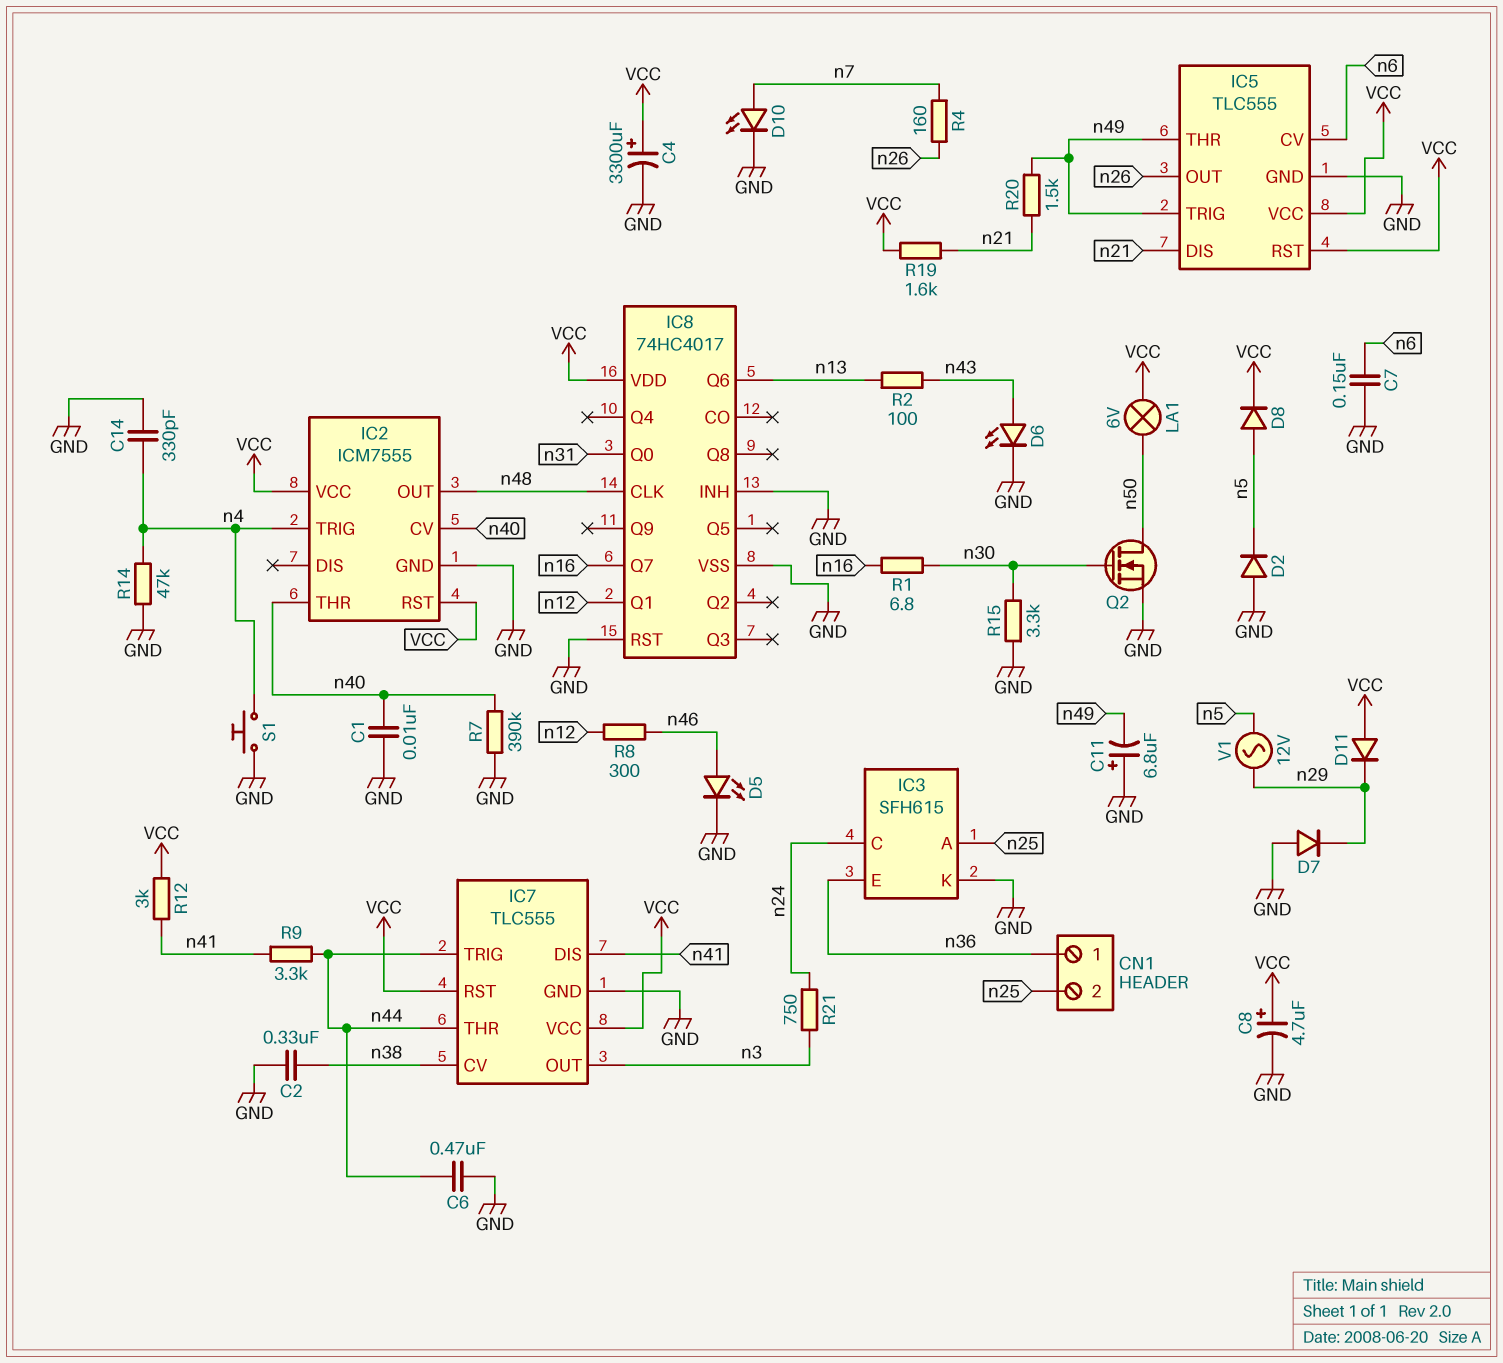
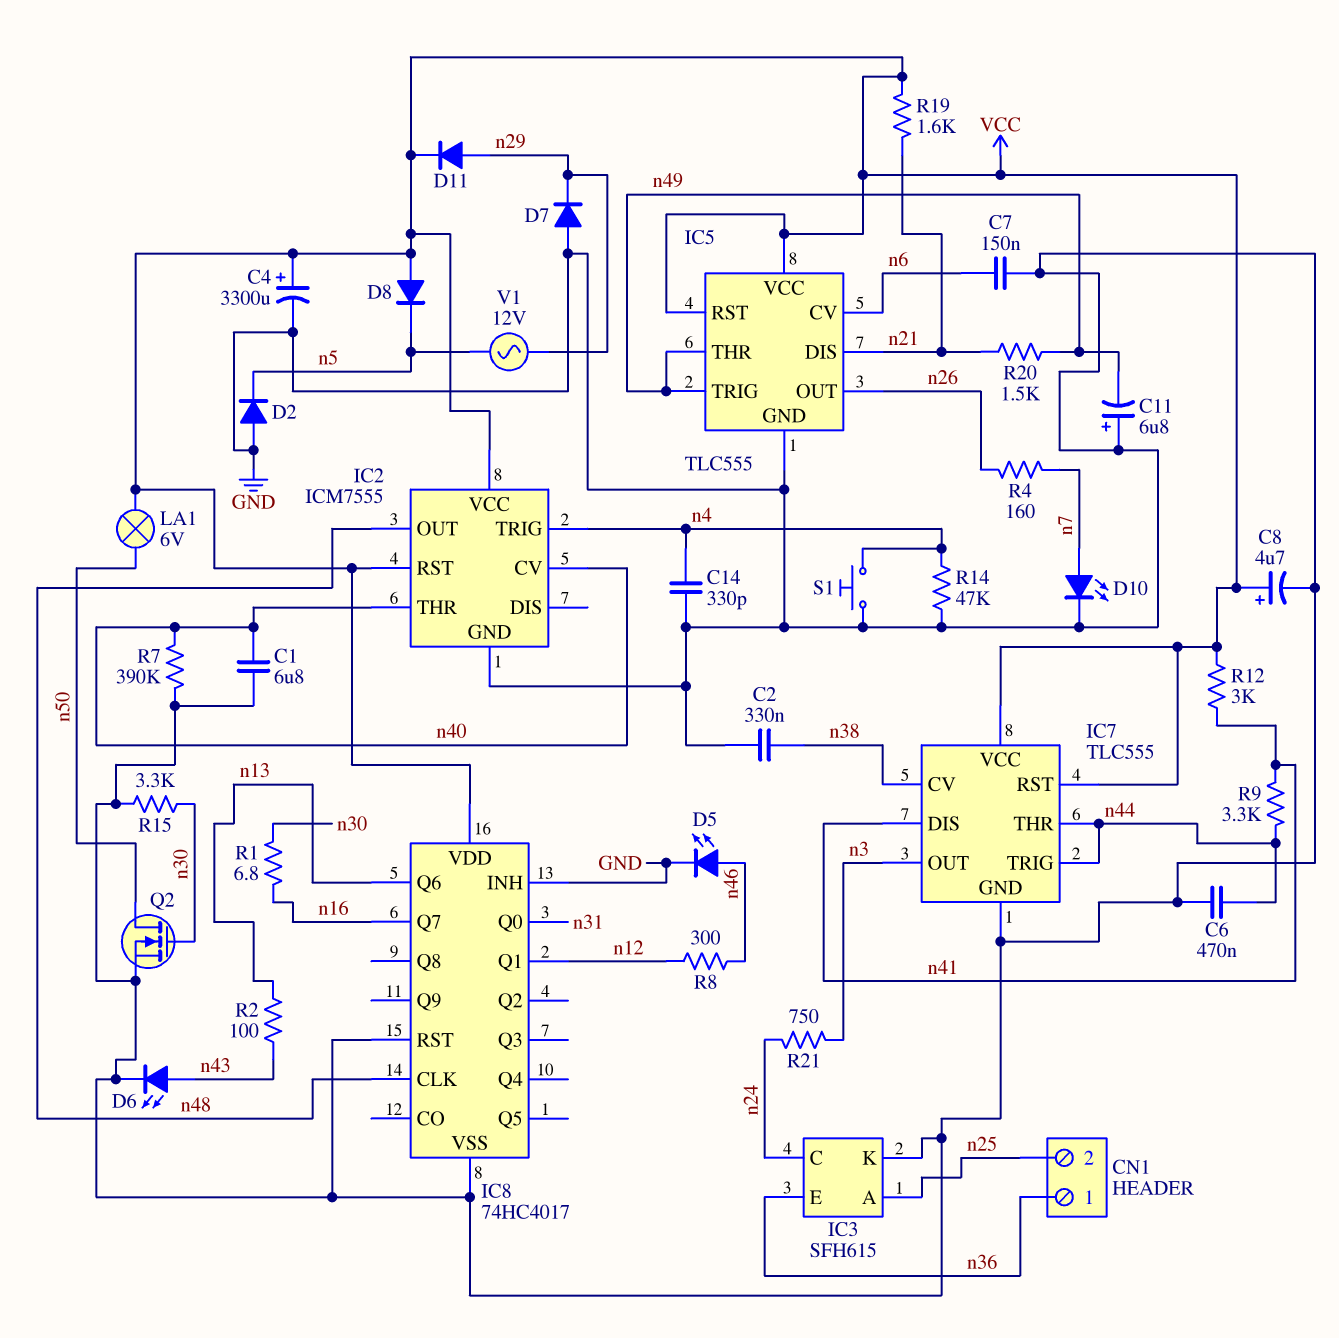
C1: 10nF (GND, n40) -> 6.8uF (GND, n40)
D8: diode (A n5, K VCC) -> diode (A VCC, K n5)
D11: diode (A VCC, K n29) -> diode (A n29, K VCC)

